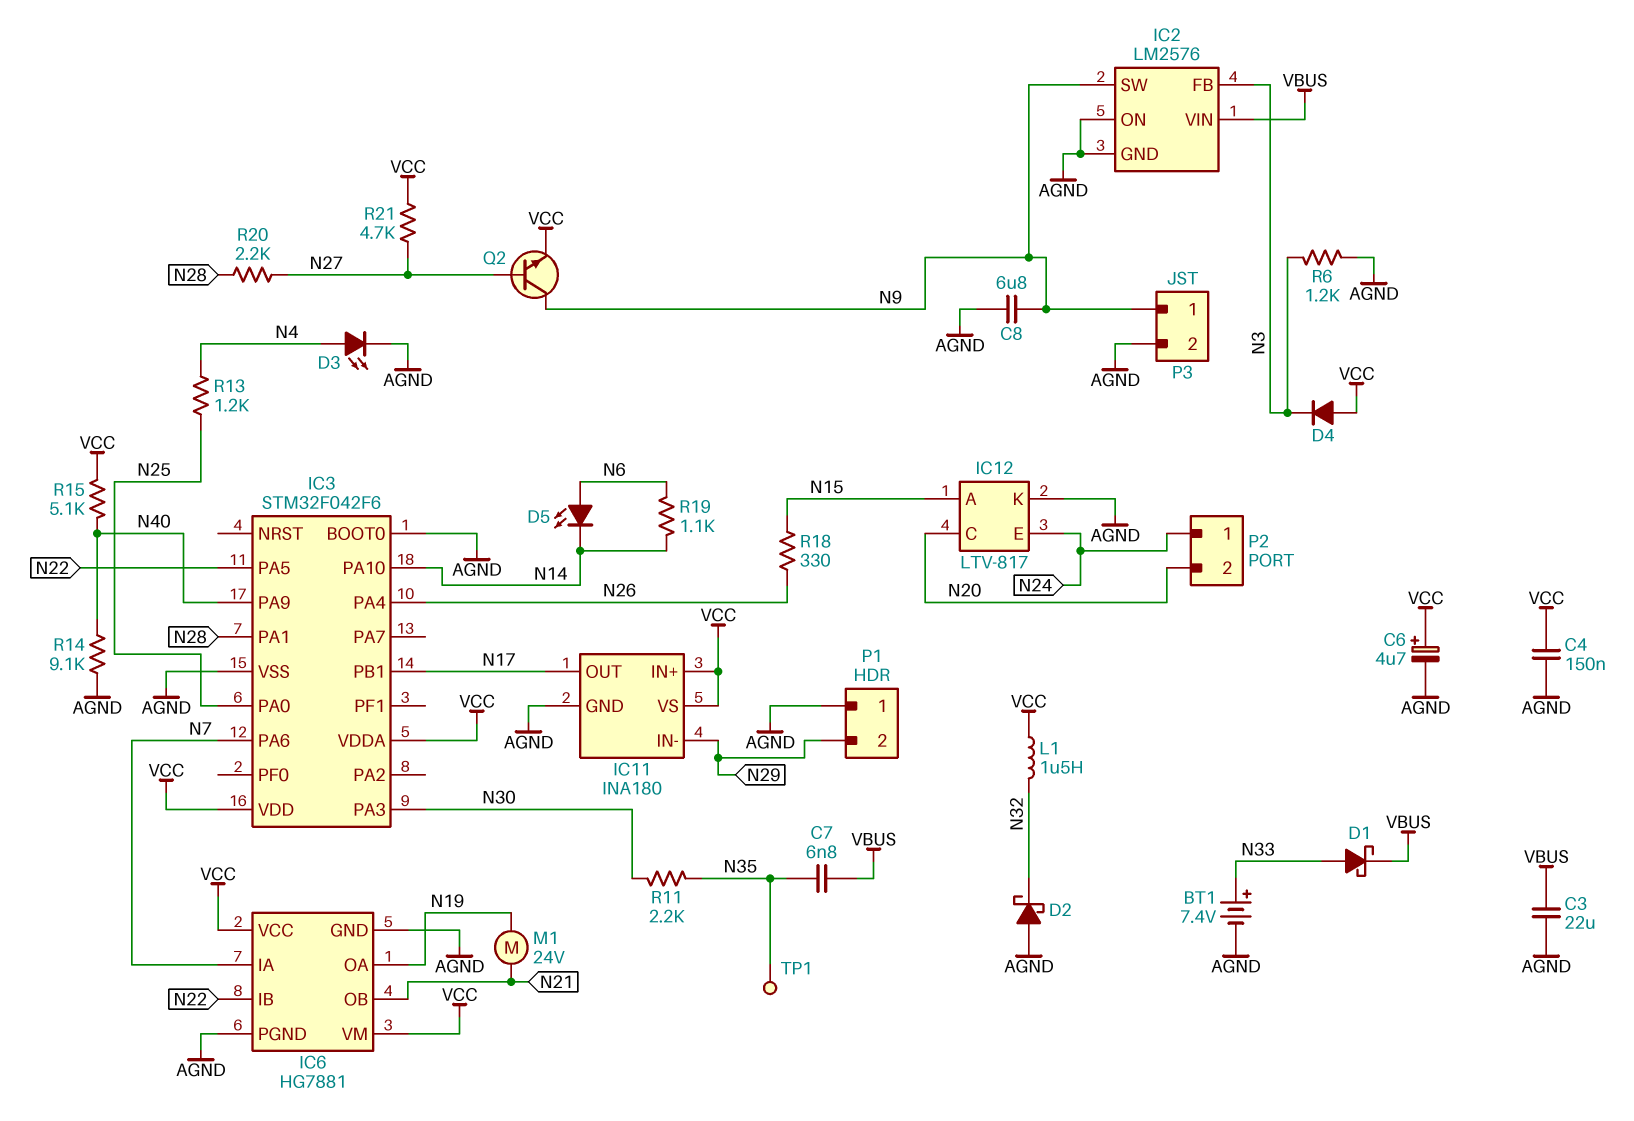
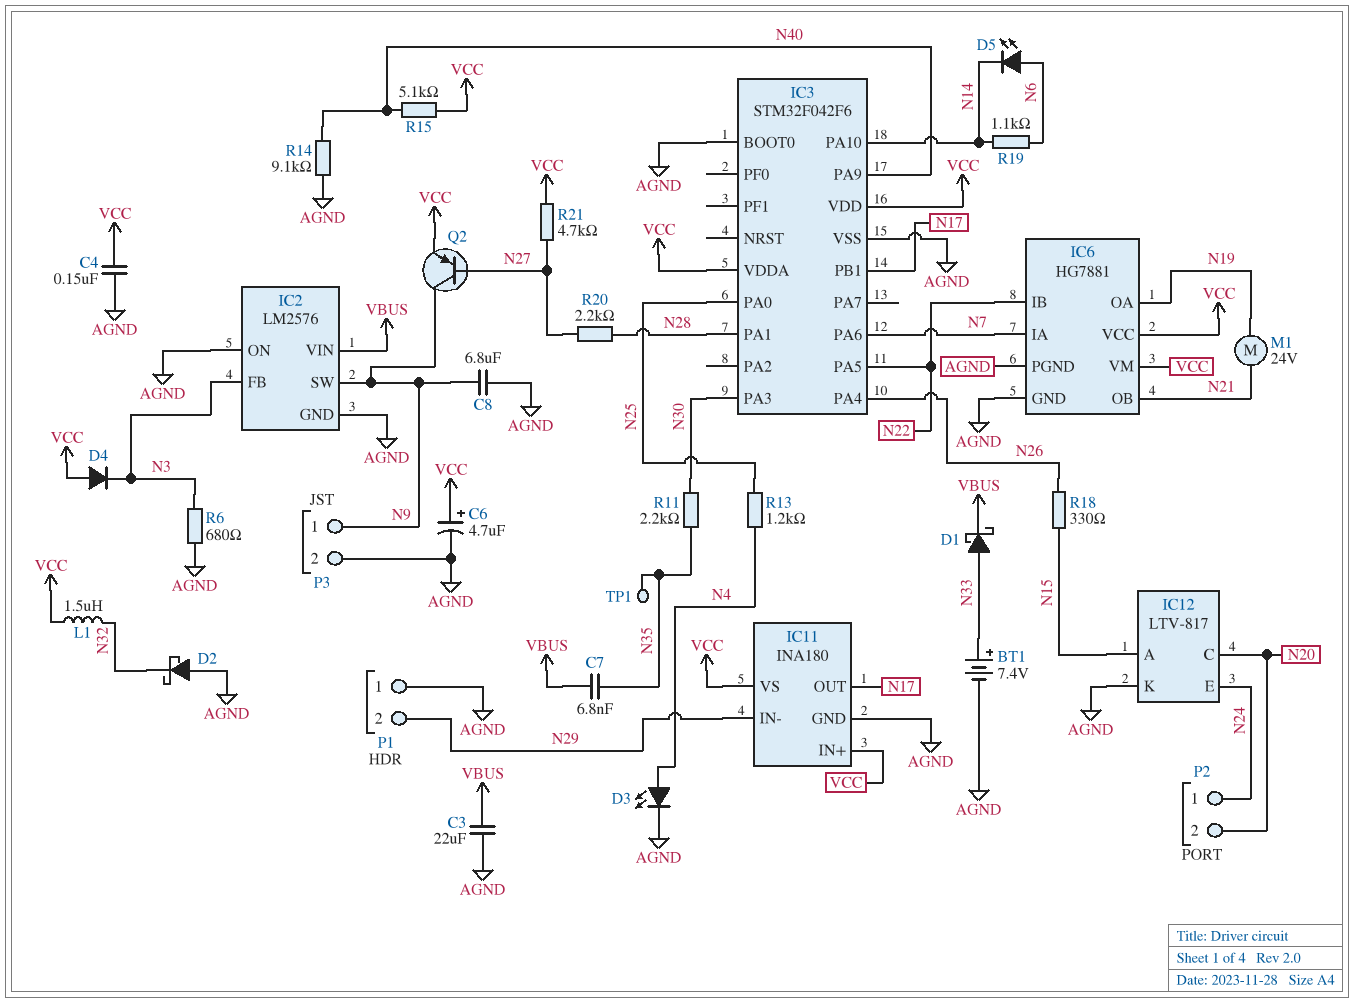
Q2: NPN (B N27, C N9, E VCC) -> PNP (B N27, C N9, E VCC)
R6: 1.2k (AGND, N3) -> 680 (AGND, N3)

